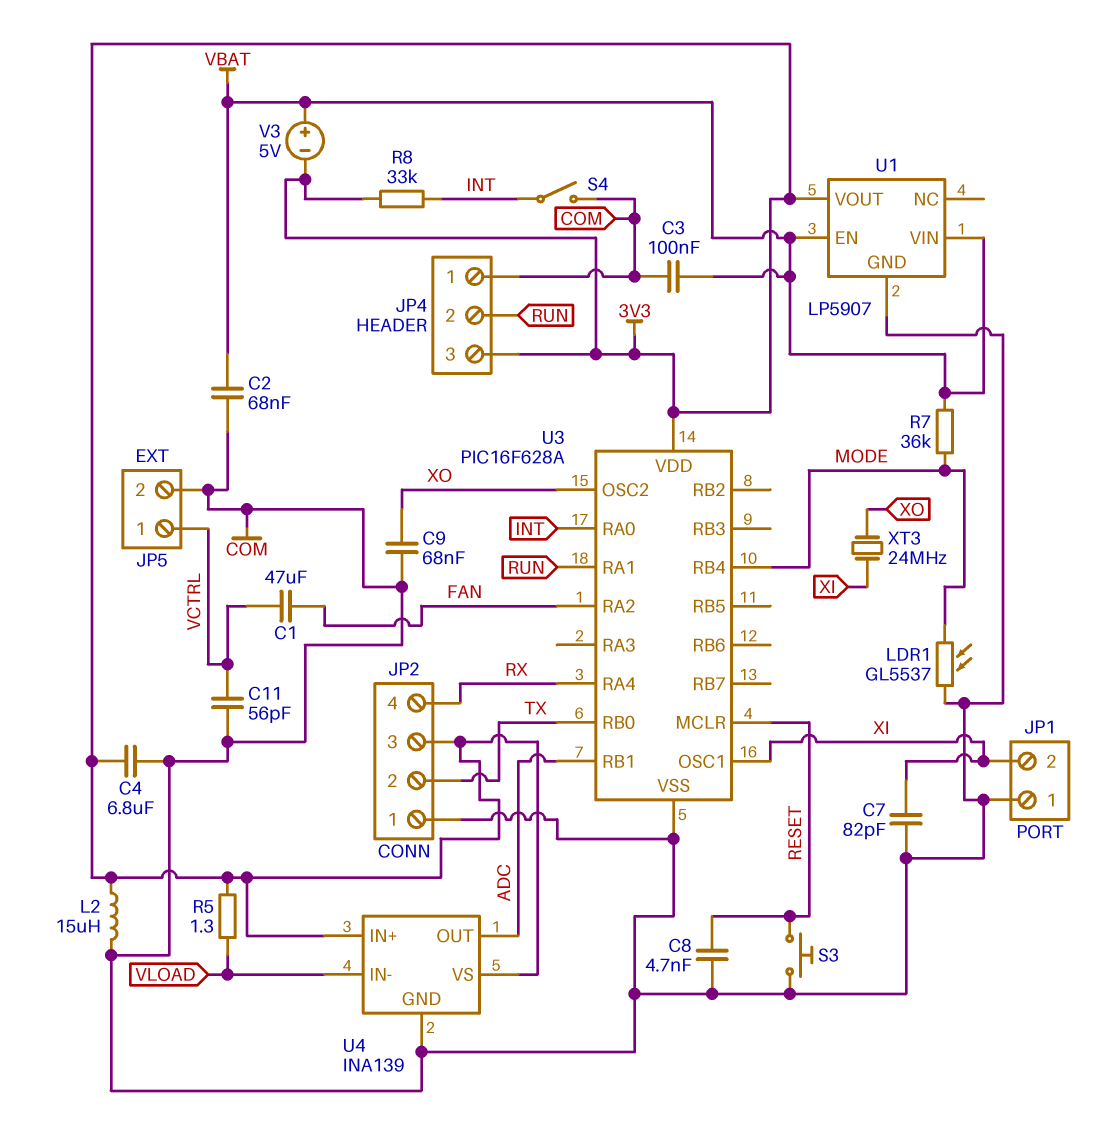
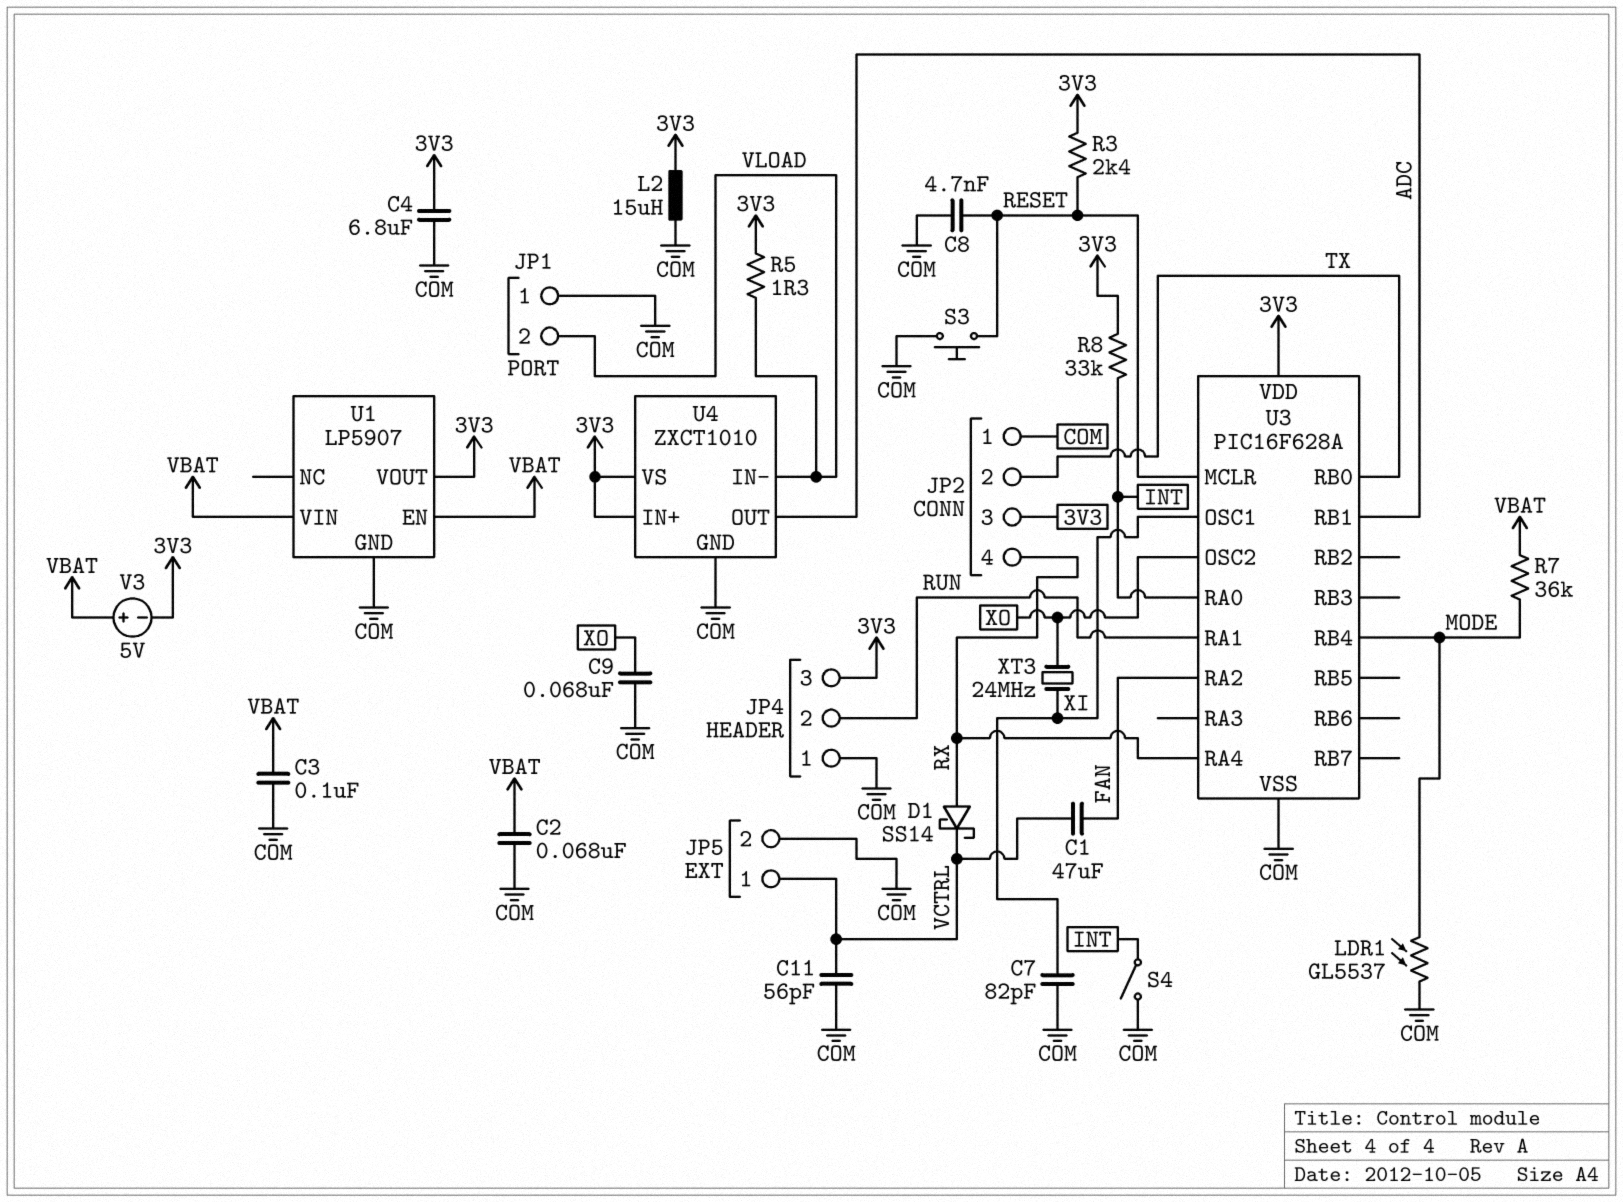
D1: none -> schottky SS14 (A RX, K VCTRL)
JP1 pin 2: XI -> VLOAD
R3: none -> 2.4k (3V3, RESET)
U4: INA139 -> ZXCT1010

